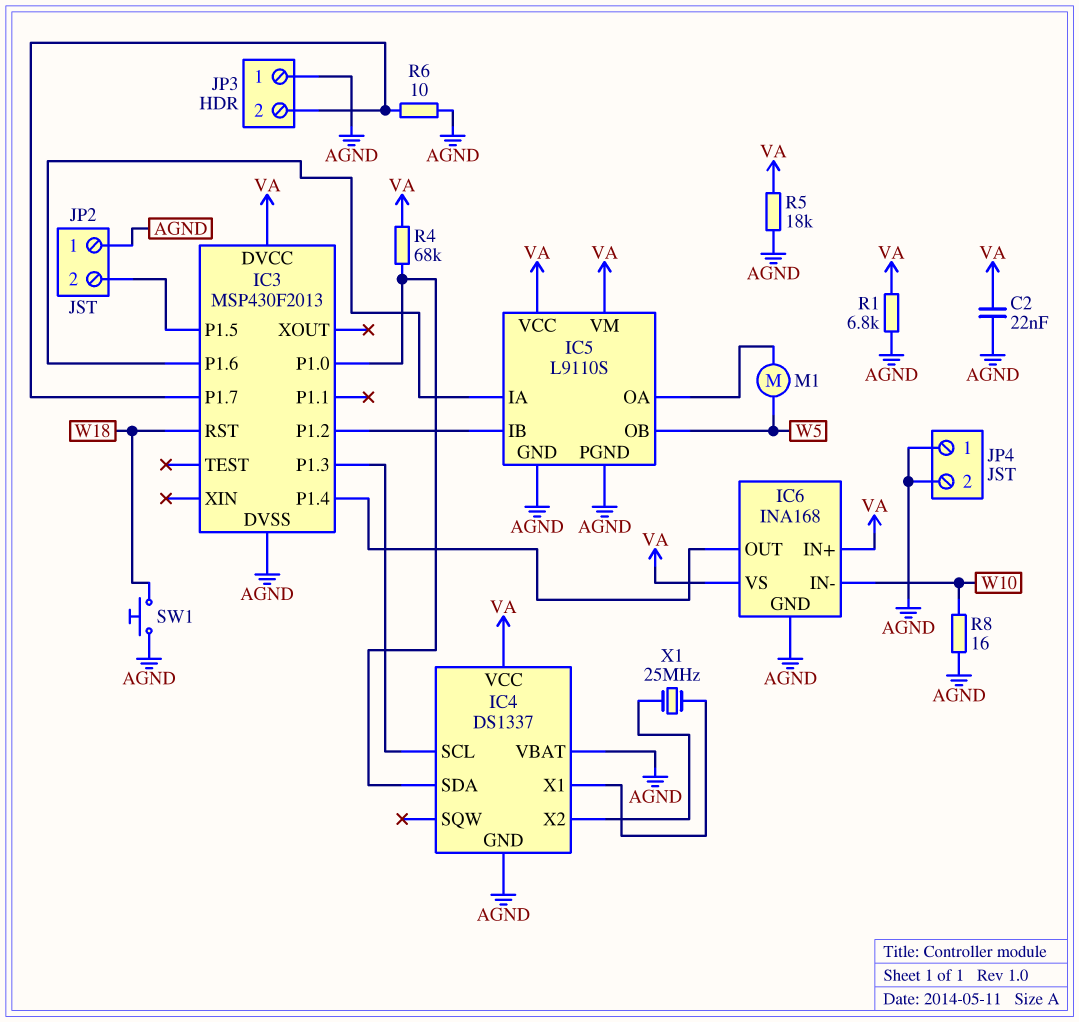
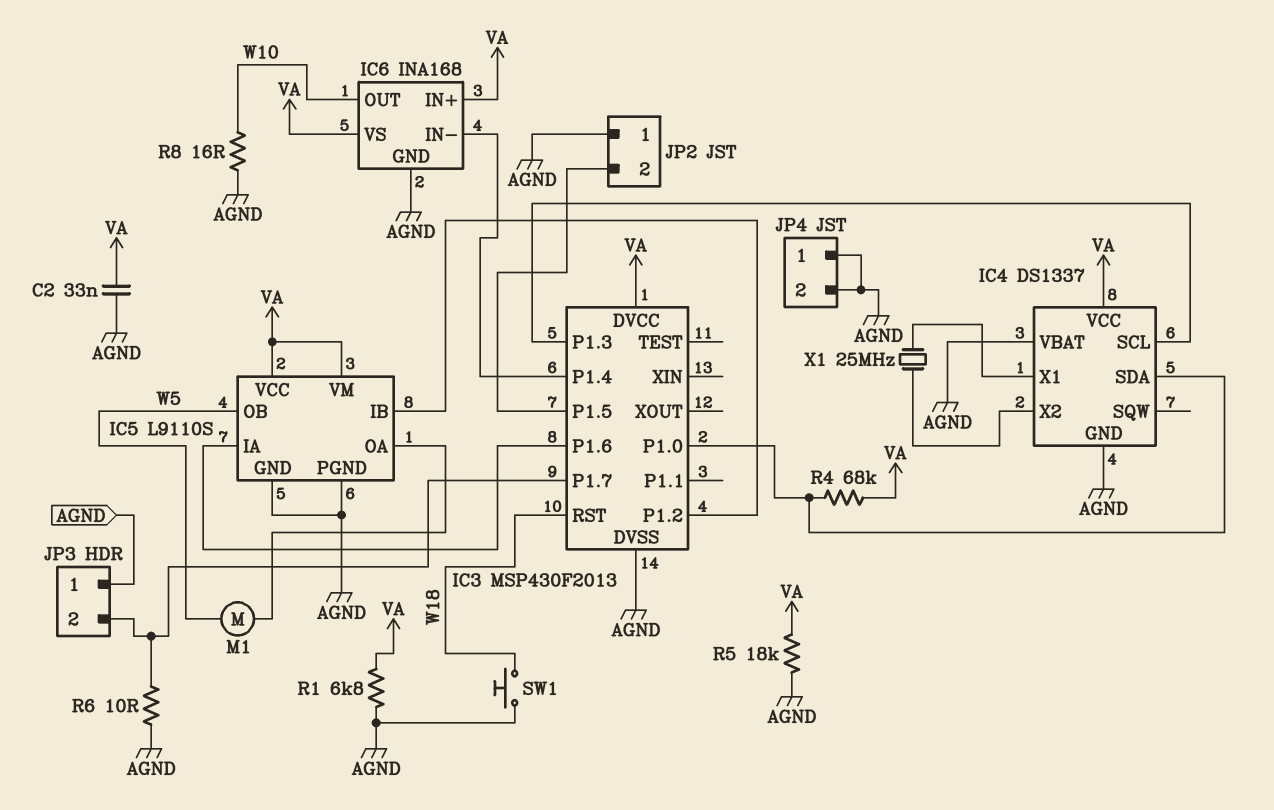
C2: 22nF (AGND, VA) -> 33nF (AGND, VA)
IC6 pin IN-: W10 -> IC3/P1.4
IC6 pin OUT: IC3/P1.4 -> W10

